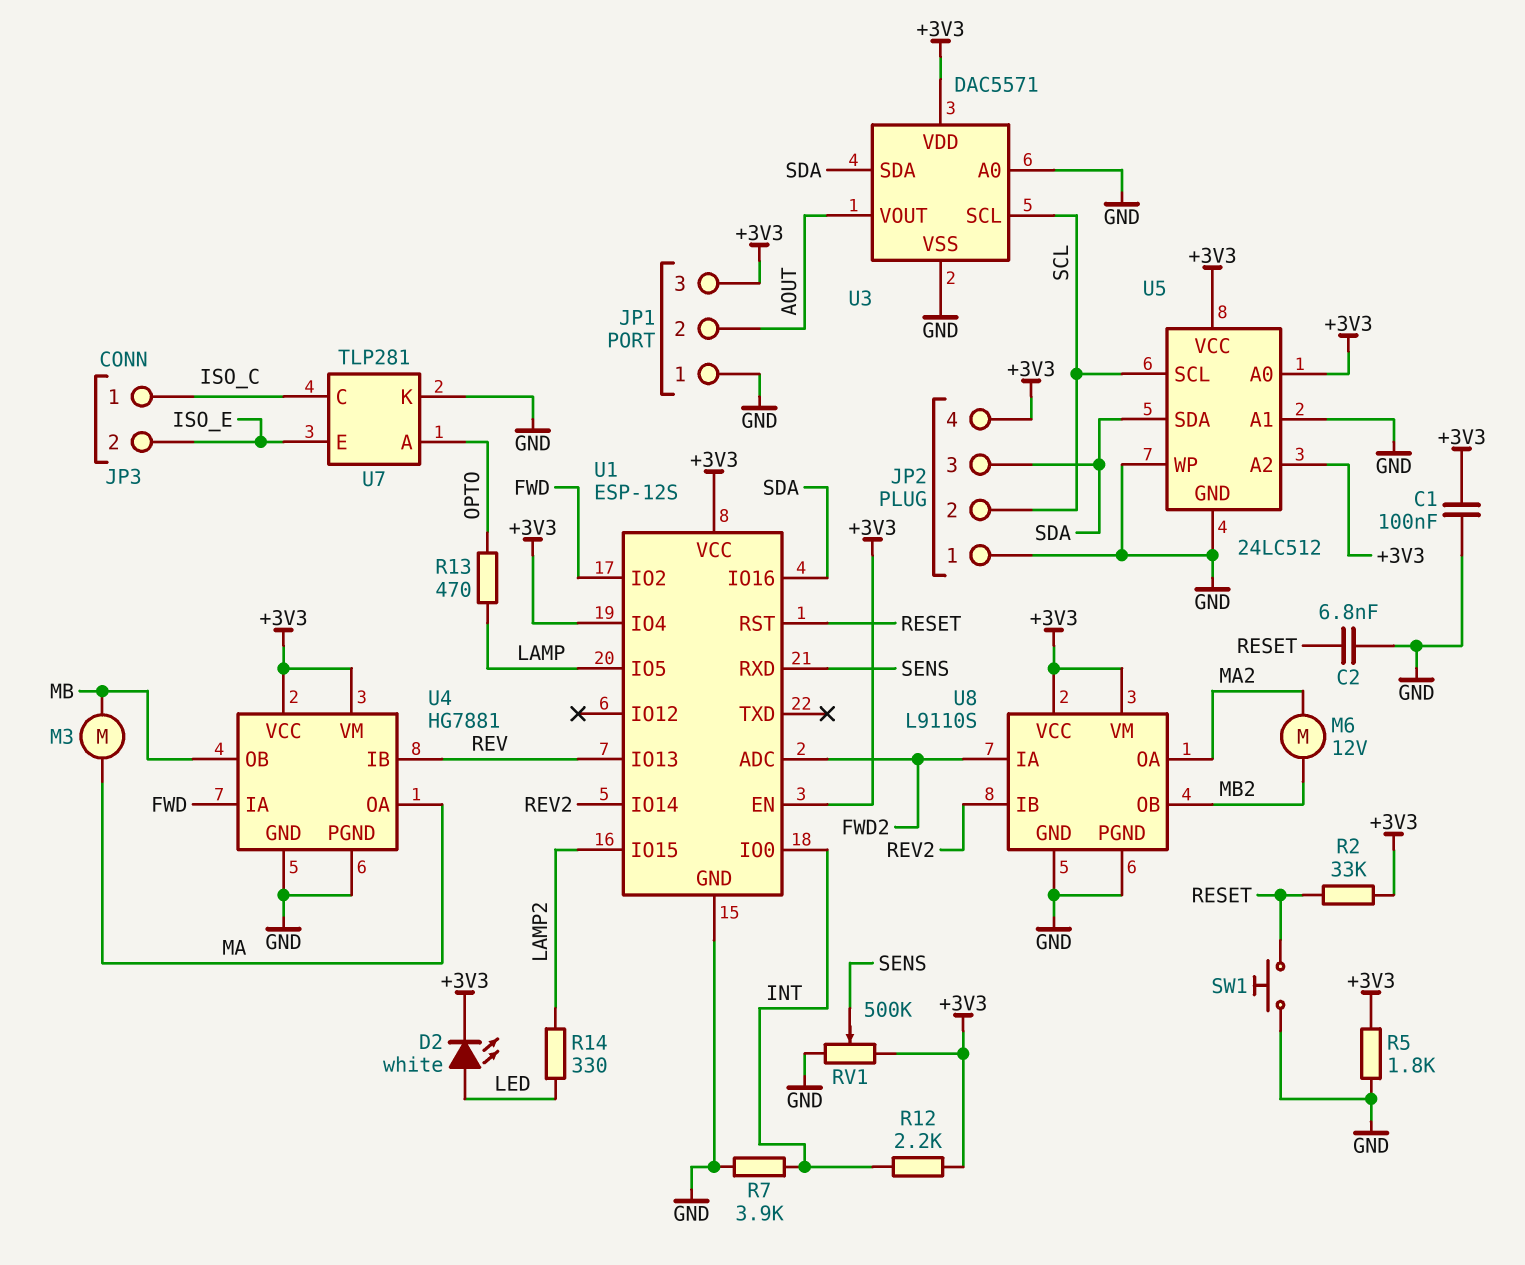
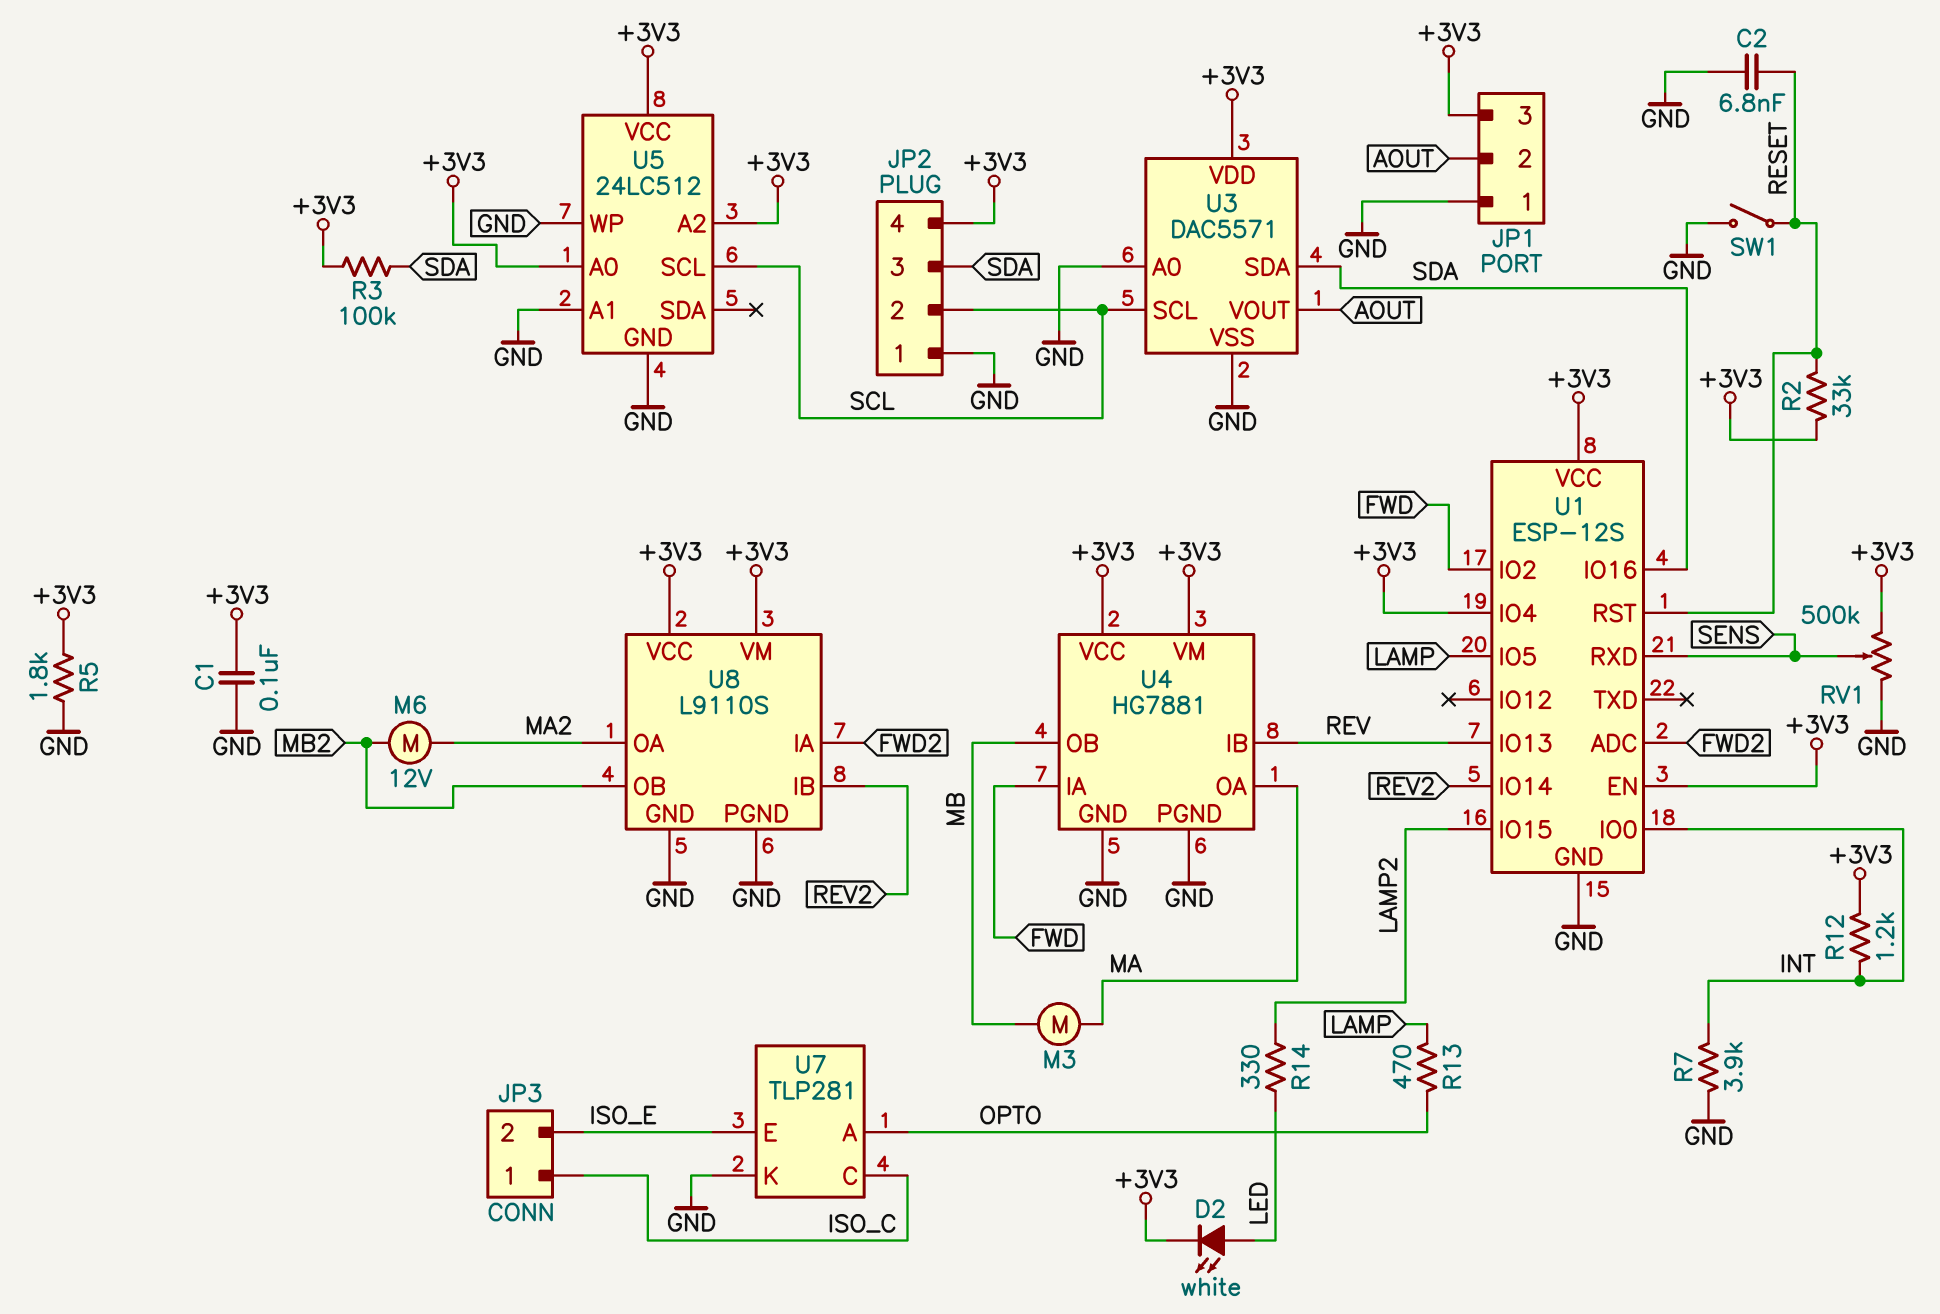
R3: none -> 100k (+3V3, SDA)
R12: 2.2k (+3V3, INT) -> 1.2k (+3V3, INT)
SW1: button (GND, RESET) -> switch (GND, RESET)
U5 pin SDA: SDA -> none

